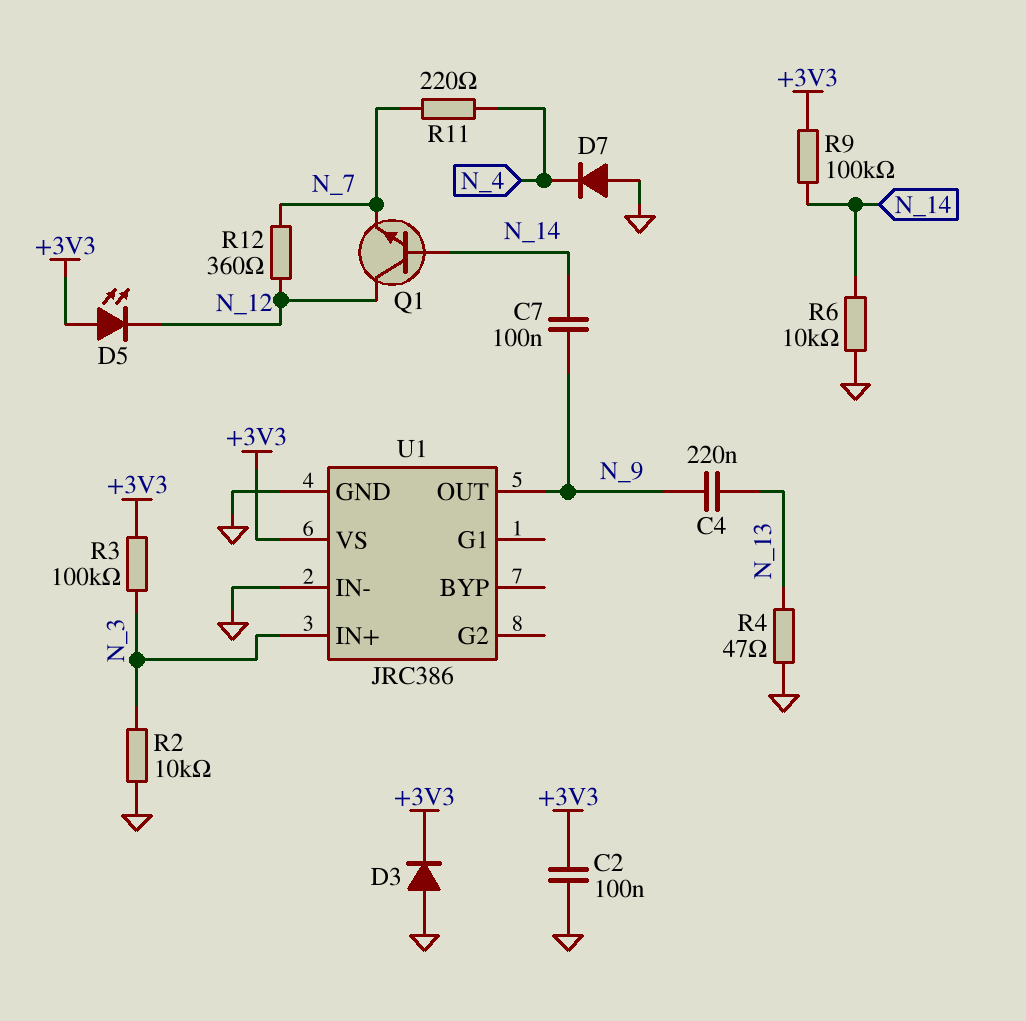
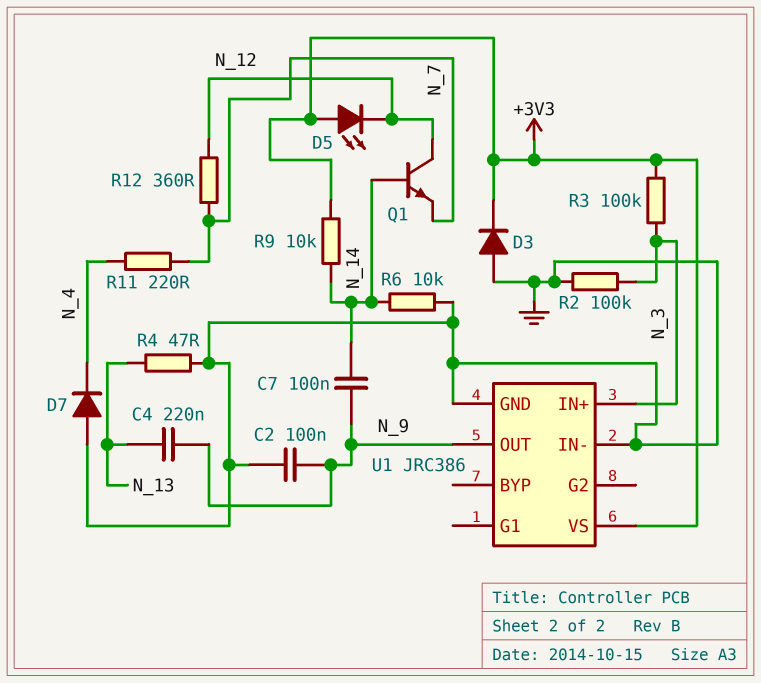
C2: 100nF (+3V3, GND) -> 100nF (GND, N_9)
R2: 10k (GND, N_3) -> 100k (GND, N_3)
R9: 100k (+3V3, N_14) -> 10k (+3V3, N_14)

